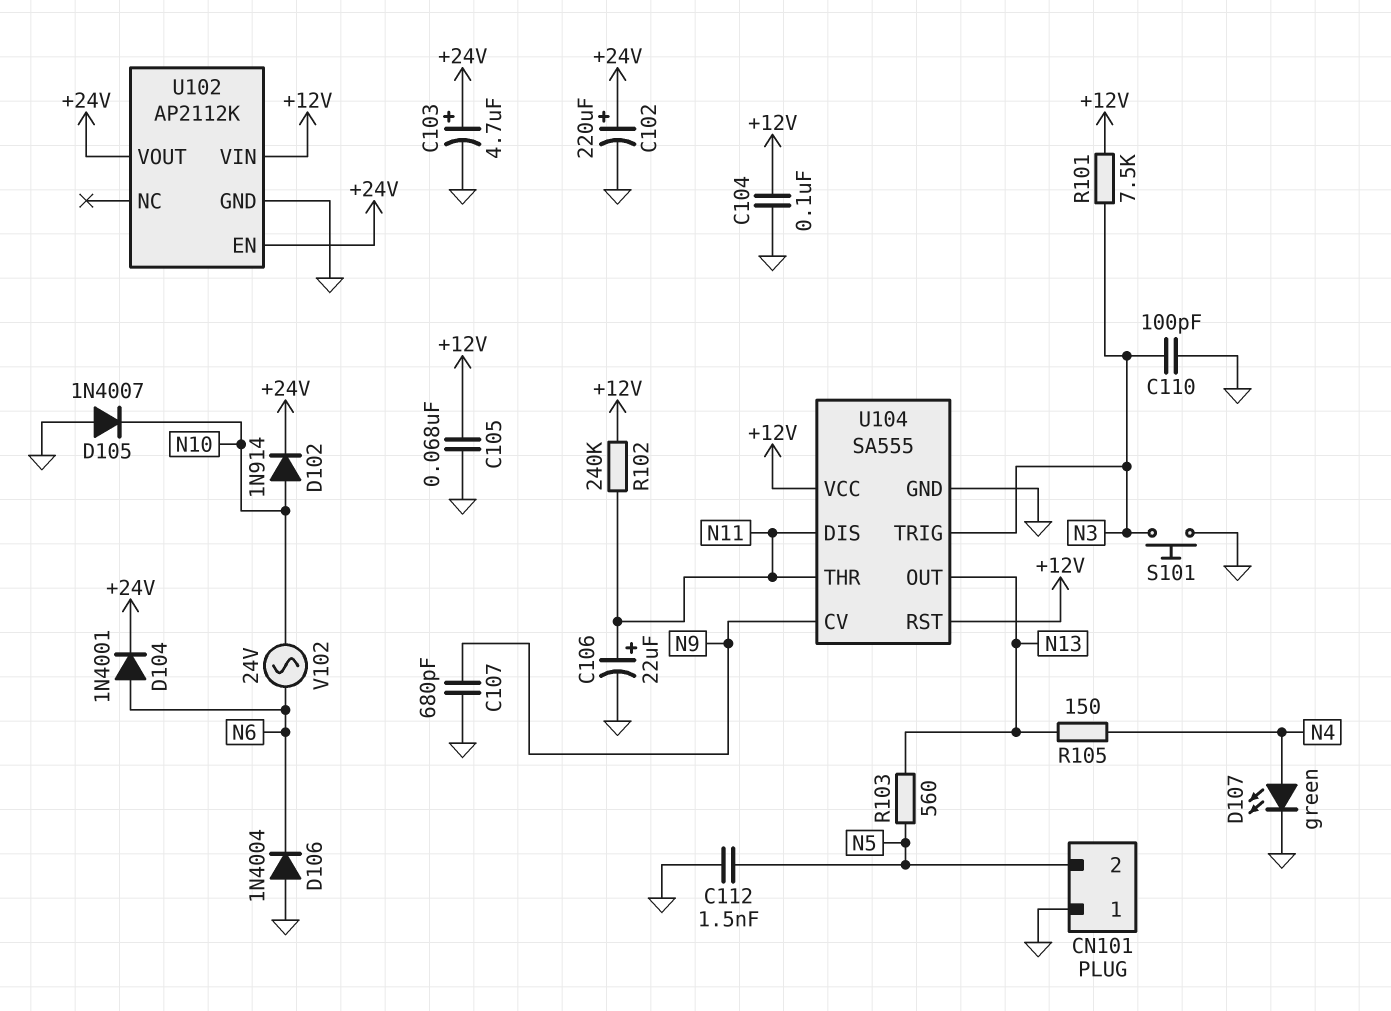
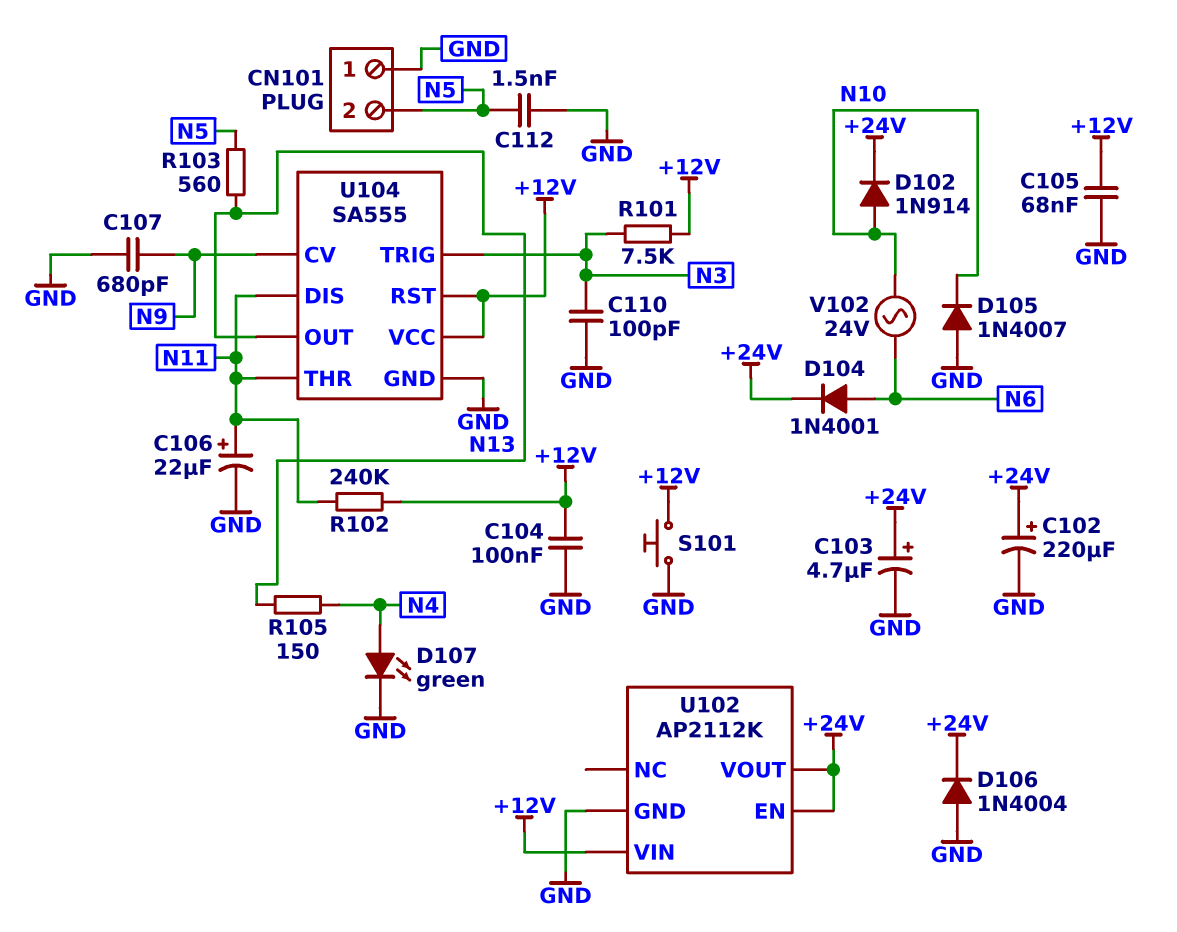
D106: diode 1N4004 (A GND, K N6) -> diode 1N4004 (A GND, K +24V)
S101: button (GND, N3) -> button (+12V, GND)

